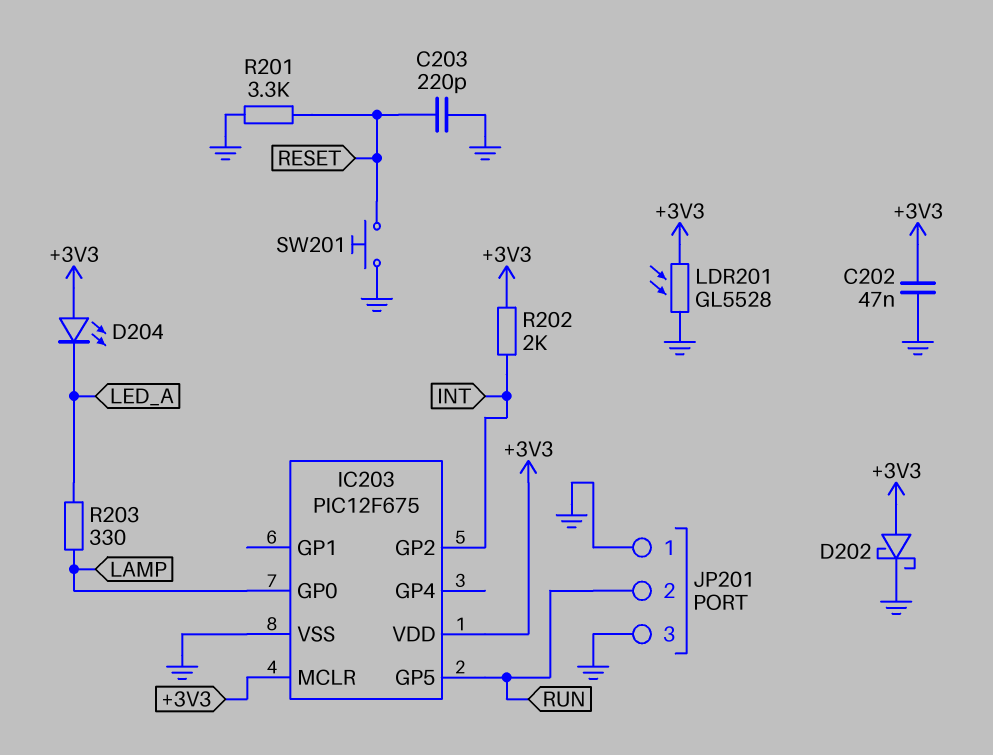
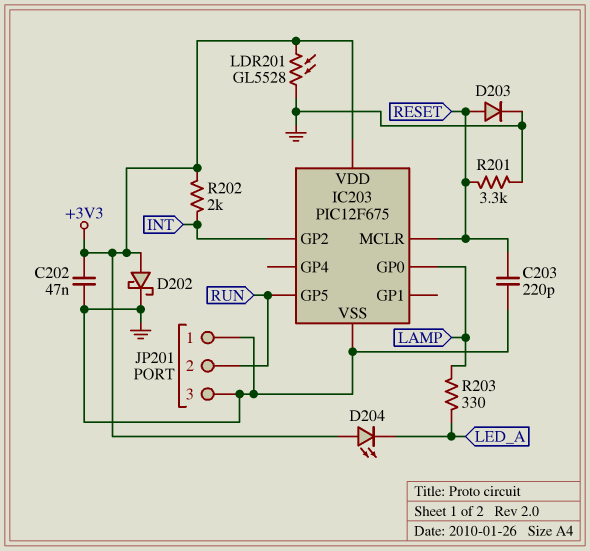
D203: none -> diode (A RESET, K GND)
IC203 pin MCLR: +3V3 -> RESET
SW201: button (GND, RESET) -> none

